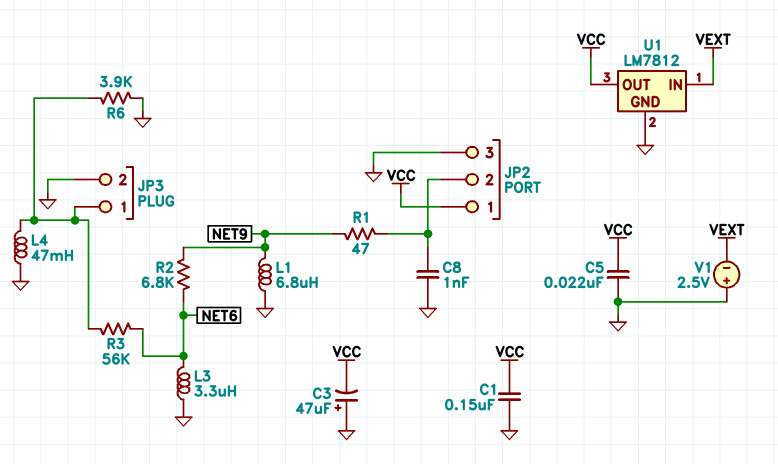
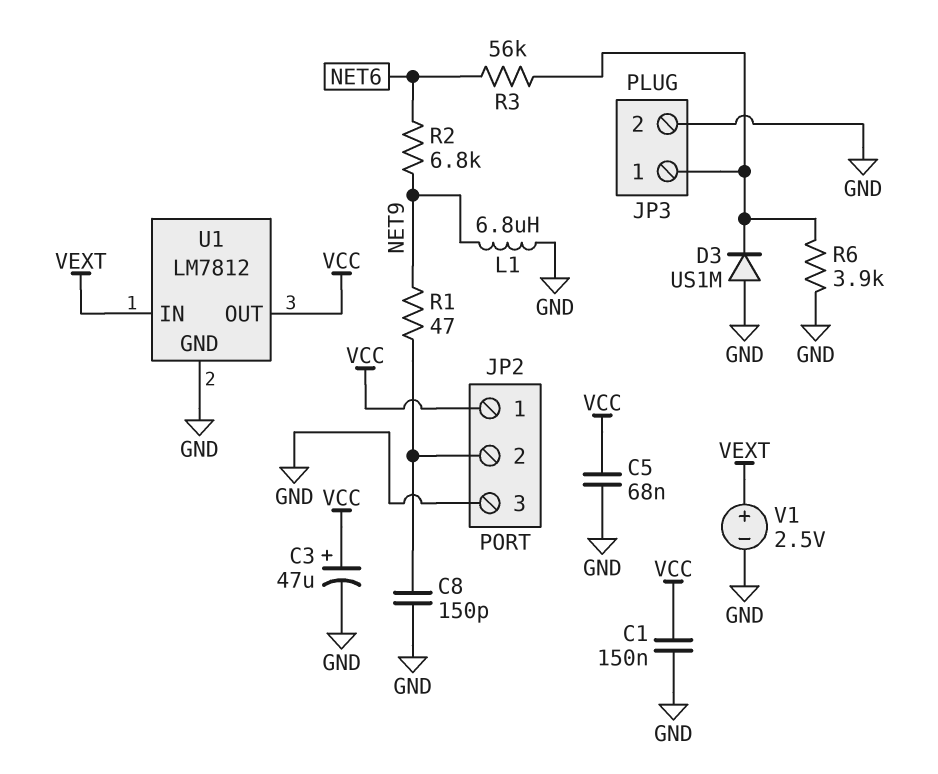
C3: 47uF (plus GND, minus VCC) -> 47uF (plus VCC, minus GND)
C5: 22nF (GND, VCC) -> 68nF (GND, VCC)
C8: 1nF (GND, JP2/2) -> 150pF (GND, JP2/2)
D3: none -> diode US1M (A GND, K JP3/1)
L3: 3.3uH (GND, NET6) -> none
L4: 47mH (GND, JP3/1) -> none
V1: 2.5V (plus GND, minus VEXT) -> 2.5V (plus VEXT, minus GND)

